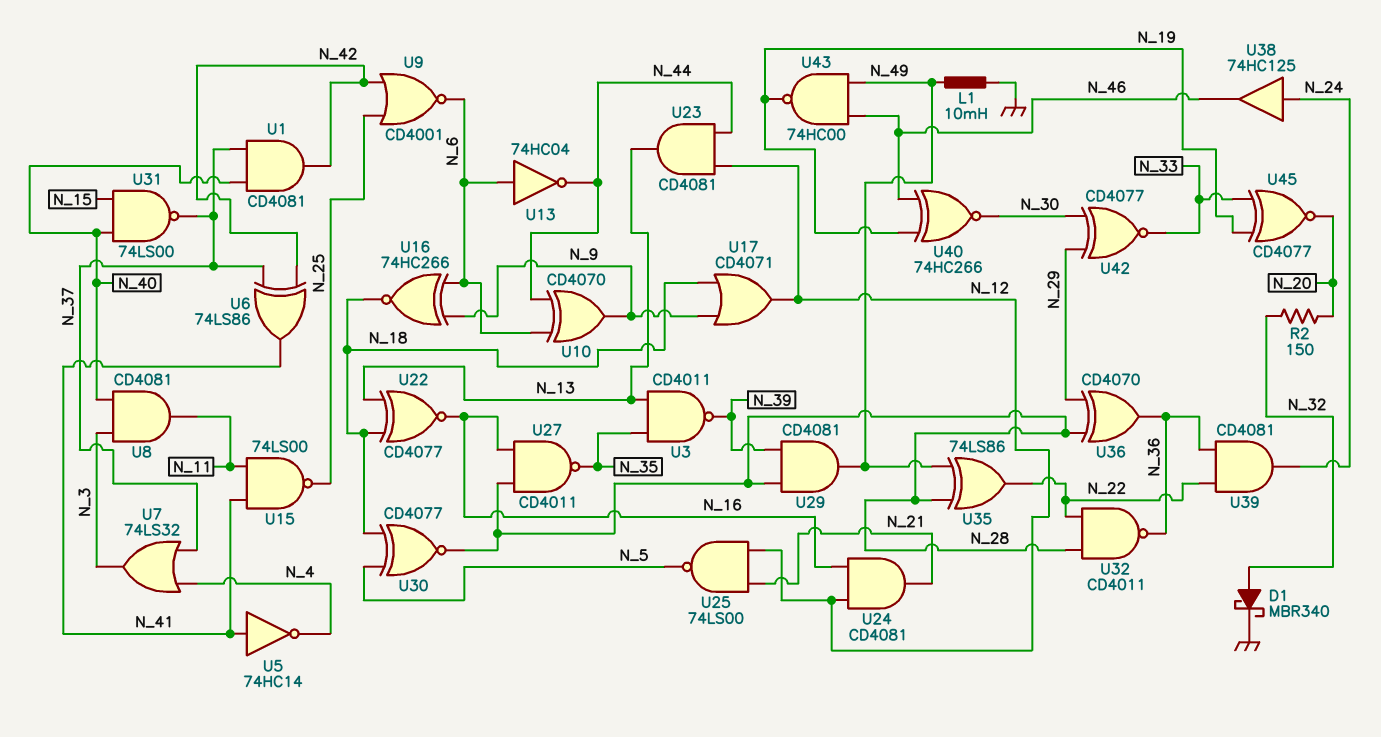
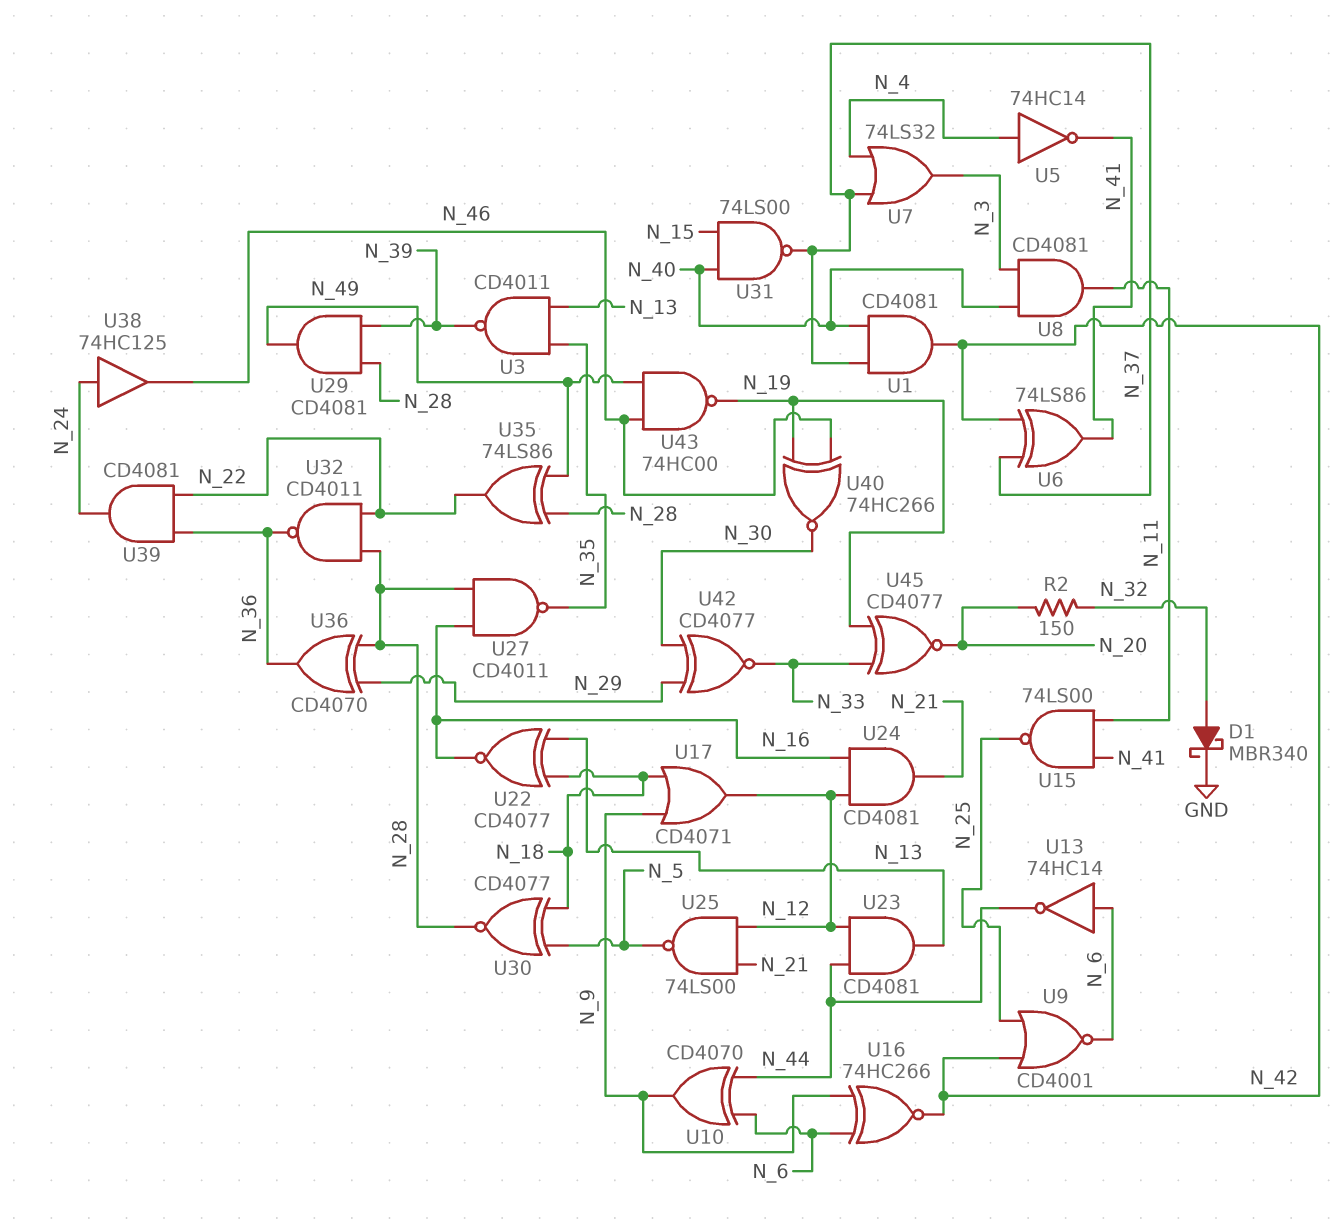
L1: 10mH (GND, N_49) -> none
U5: NOT 74HC14 (in N_41, out N_4) -> NOT 74HC14 (in N_4, out N_41)
U13: NOT 74HC04 (in N_6, out N_44) -> NOT 74HC14 (in N_6, out N_44)
U16: XNOR 74HC266 (in N_6, in N_9, out N_18) -> XNOR 74HC266 (in N_6, in N_9, out N_42)

